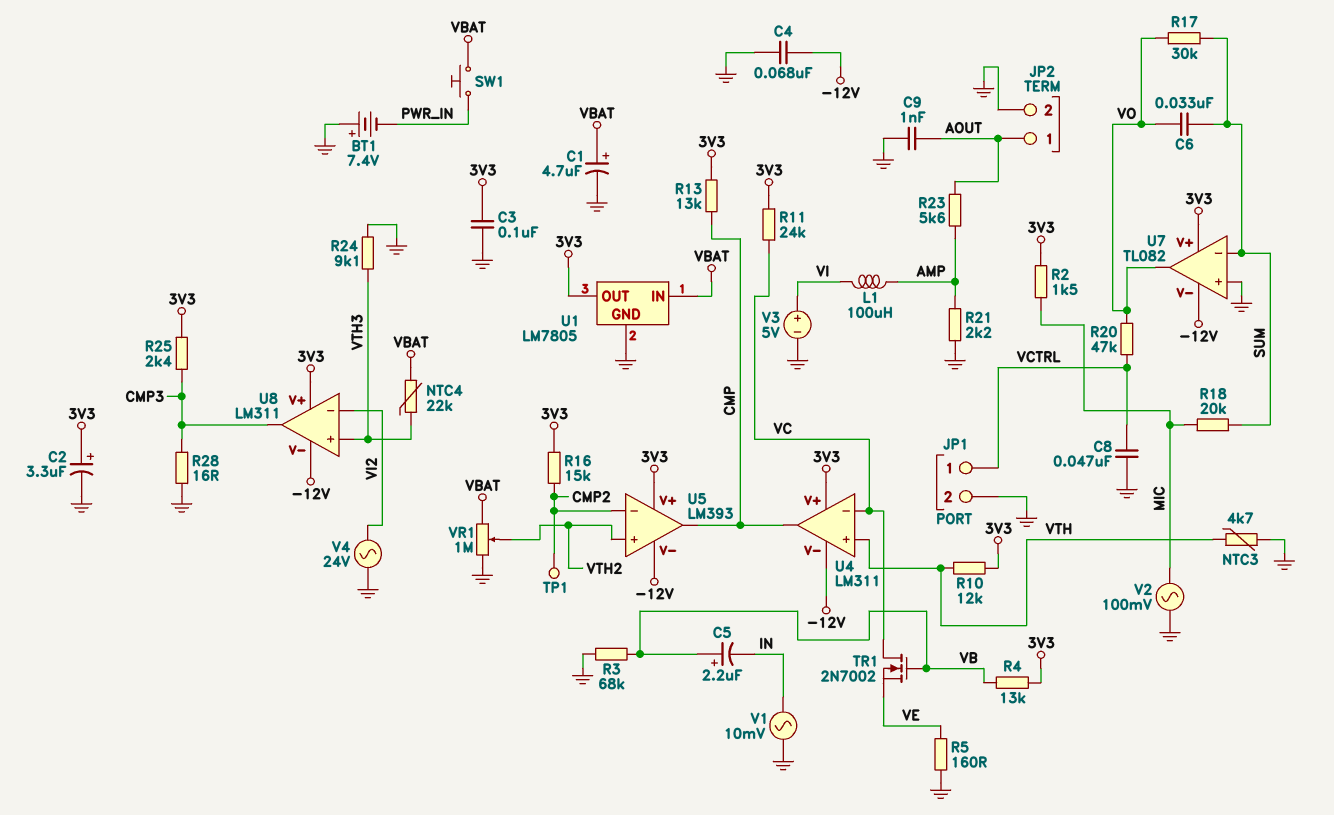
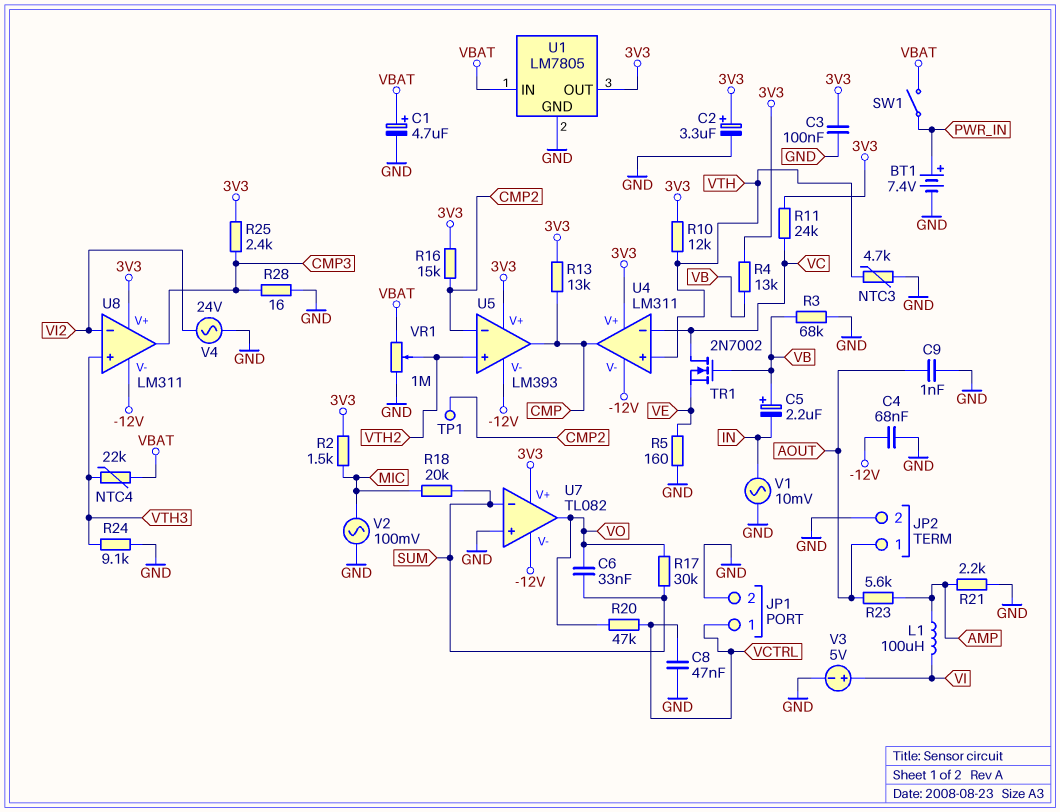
BT1: 7.4V (plus GND, minus PWR_IN) -> 7.4V (plus PWR_IN, minus GND)
SW1: button (PWR_IN, VBAT) -> switch (PWR_IN, VBAT)

